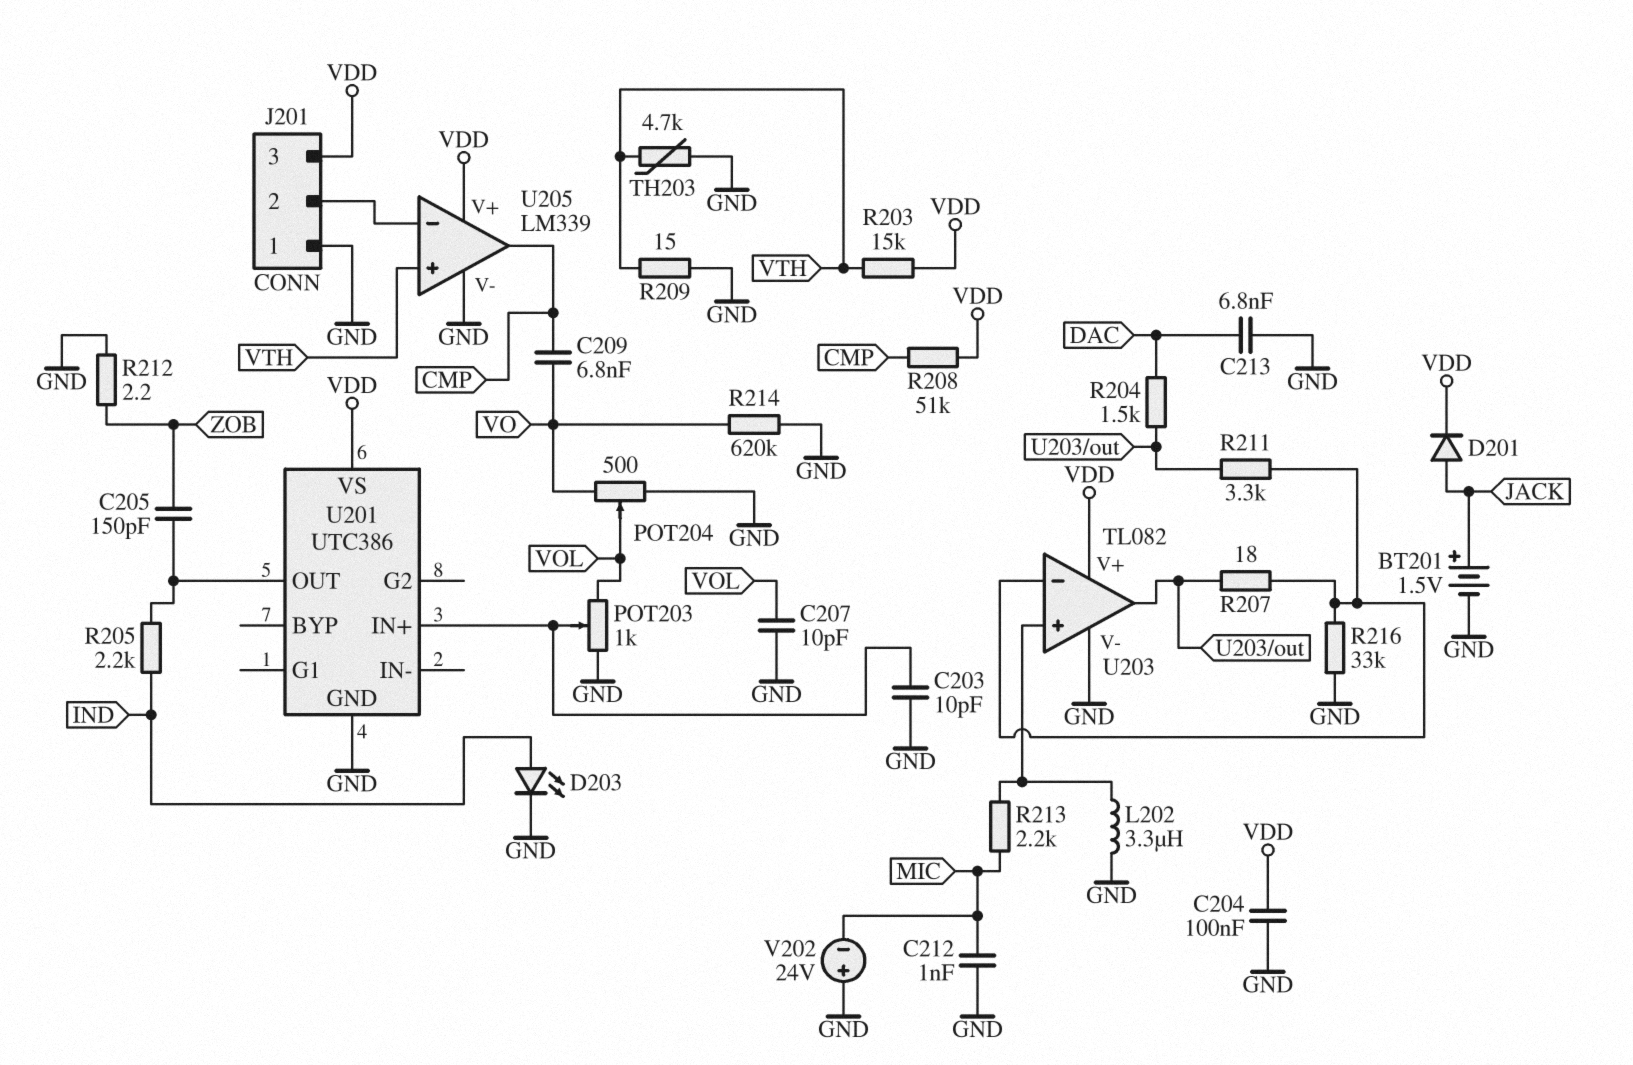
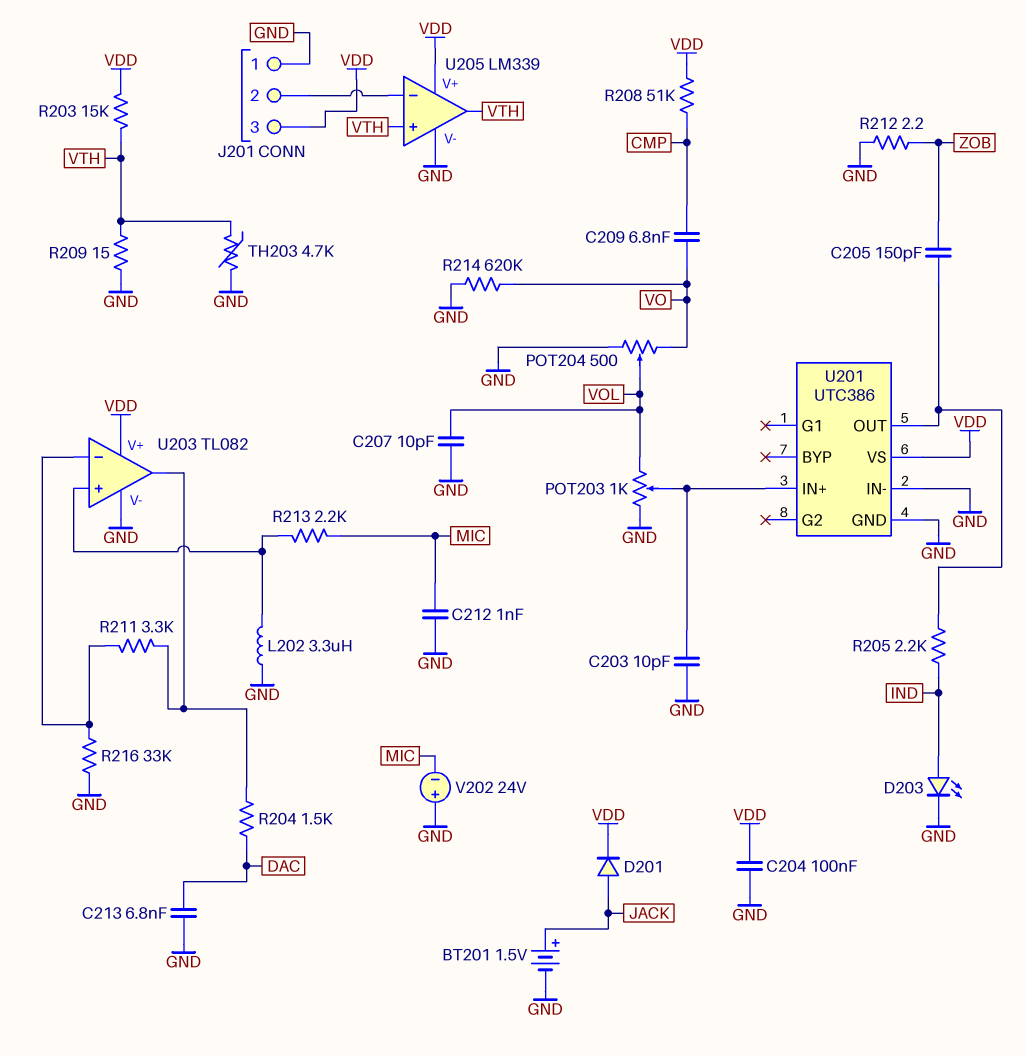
R207: 18 (U203/in-, U203/out) -> none
U201 pin IN-: none -> GND
U205 pin out: CMP -> VTH

